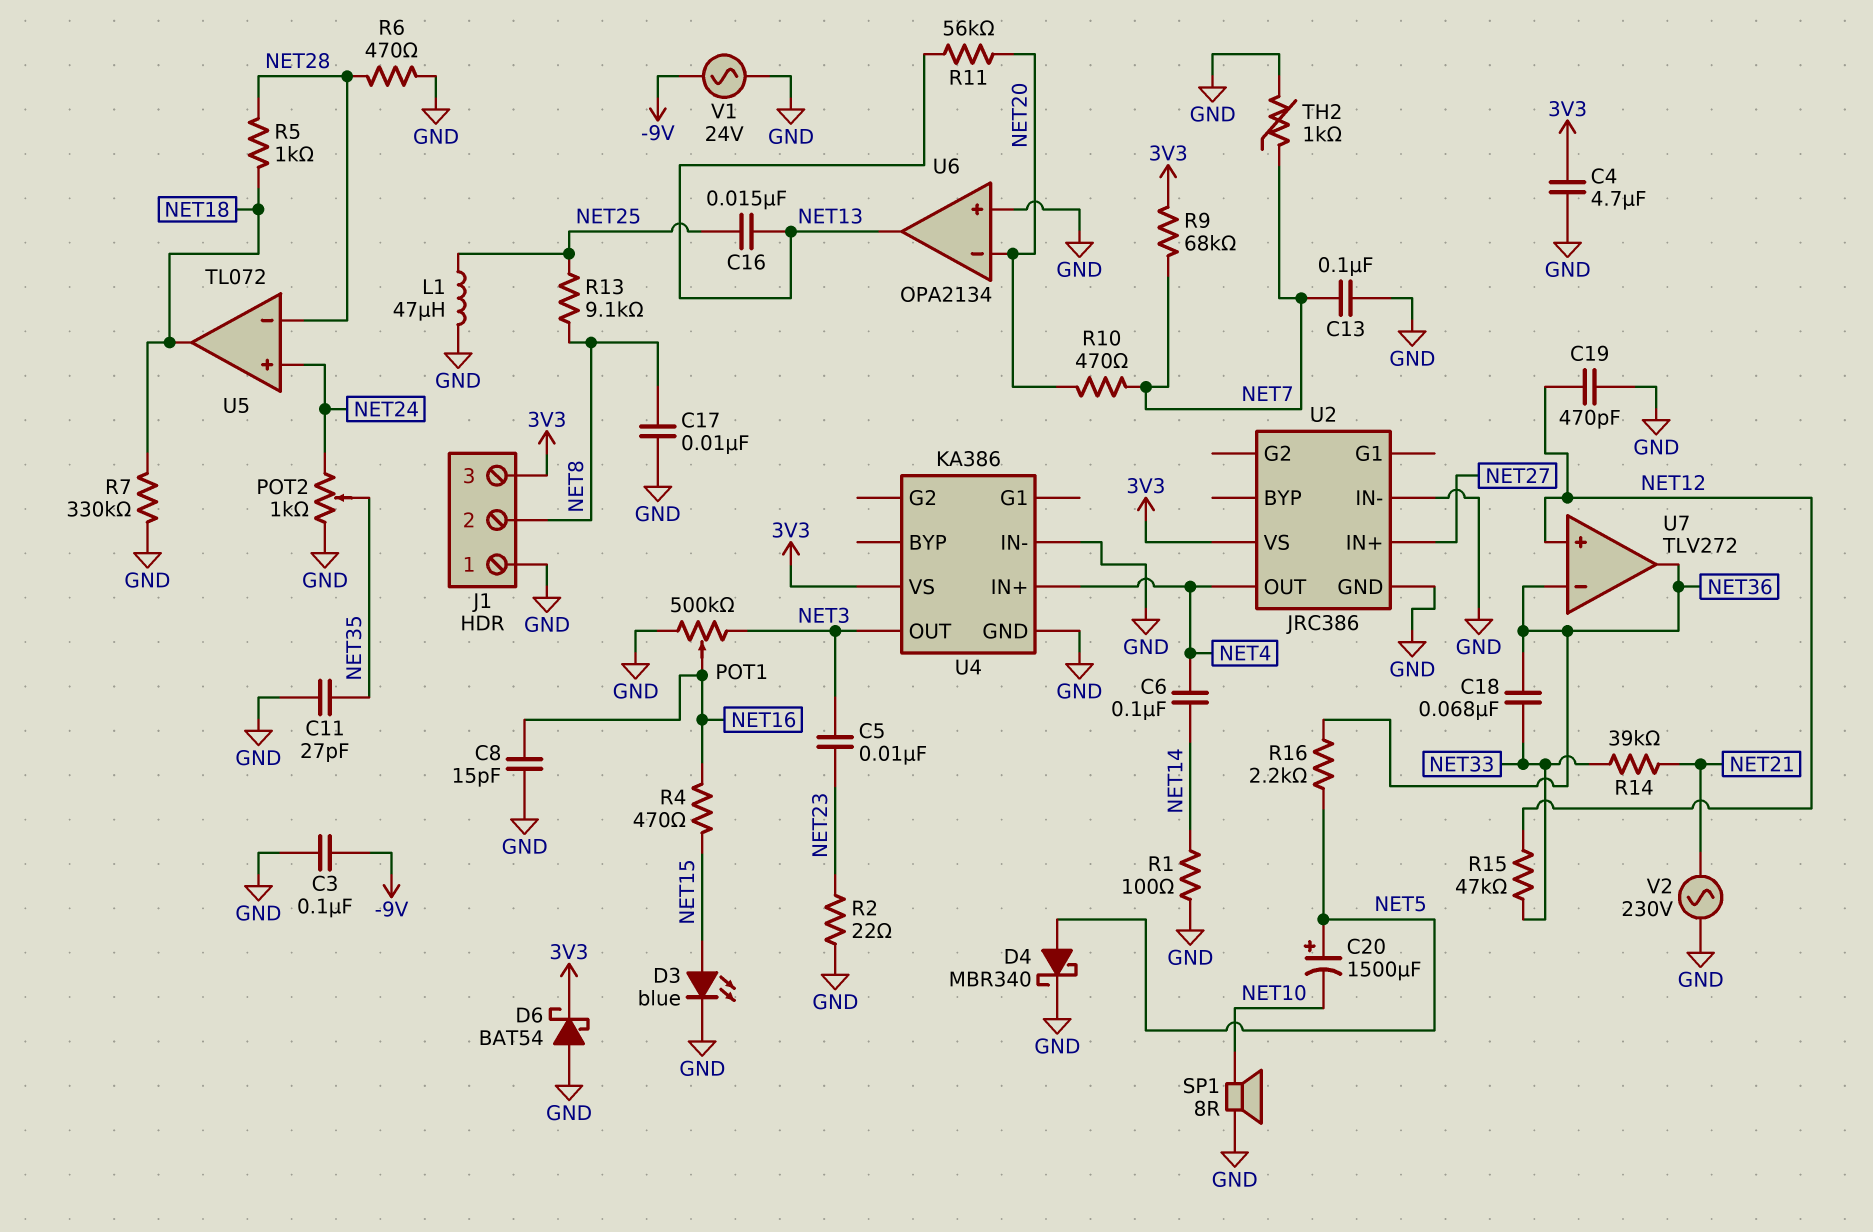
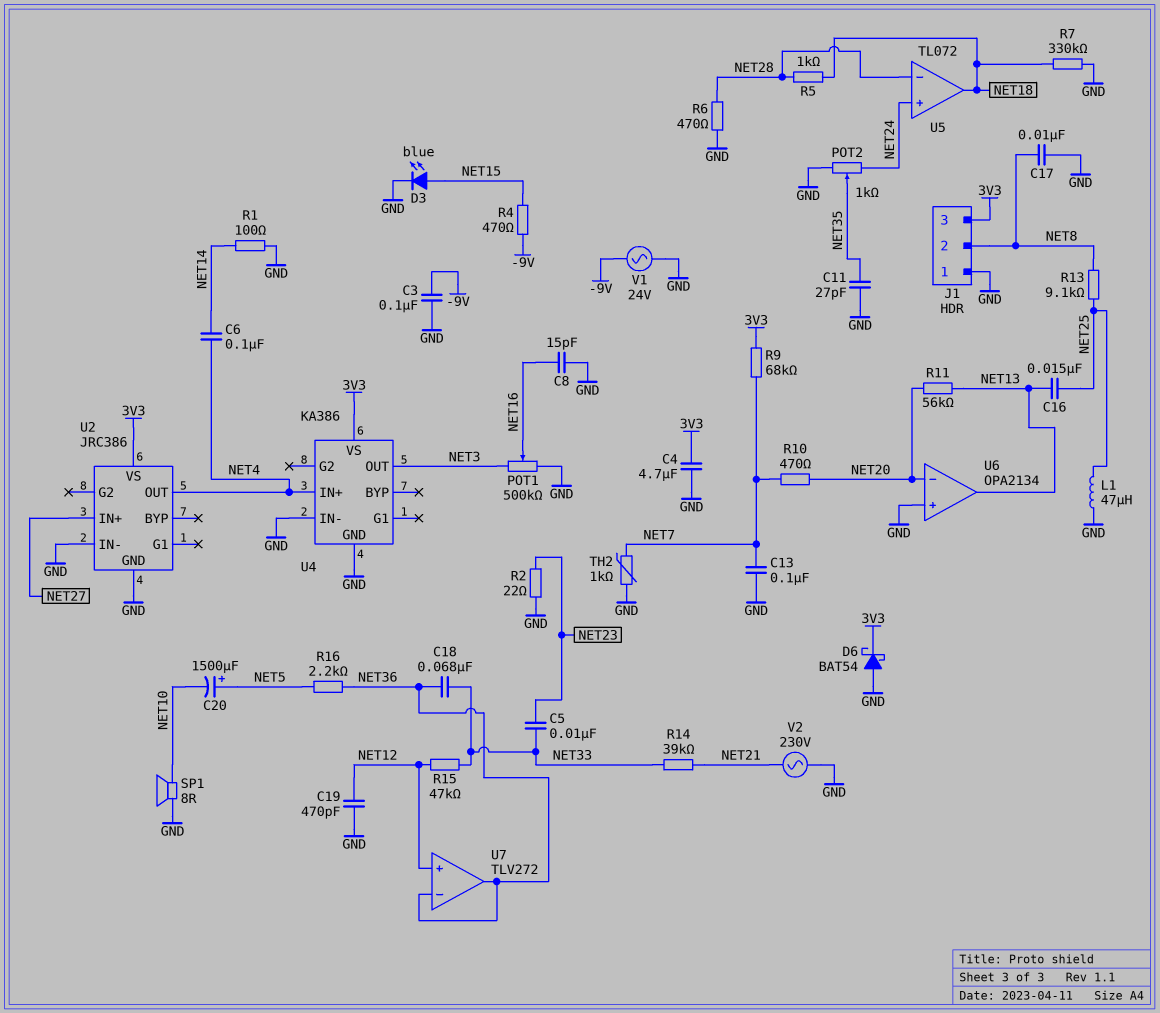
C5: 10nF (NET3, NET23) -> 10nF (NET23, NET33)
D4: schottky MBR340 (A NET5, K GND) -> none
R4: 470 (NET15, NET16) -> 470 (-9V, NET15)

